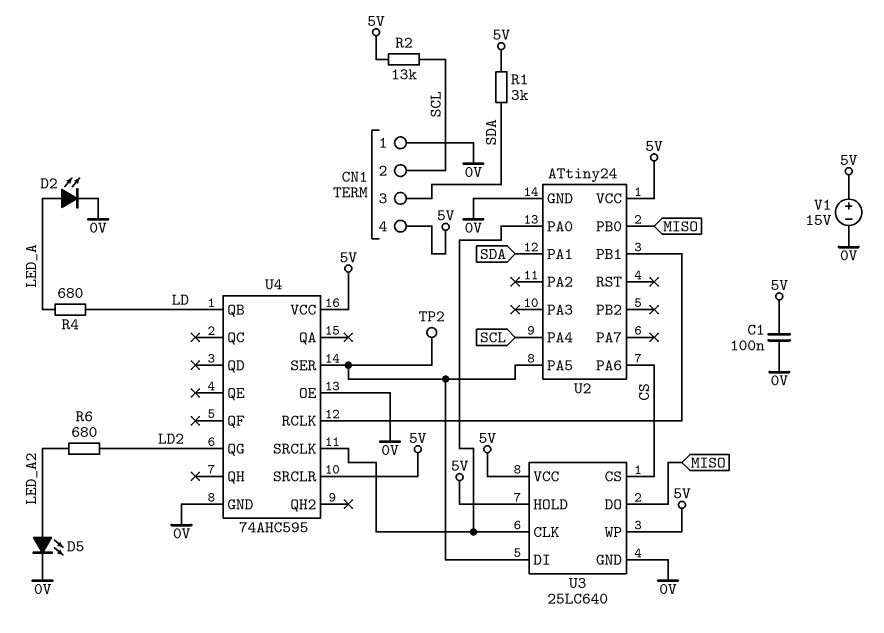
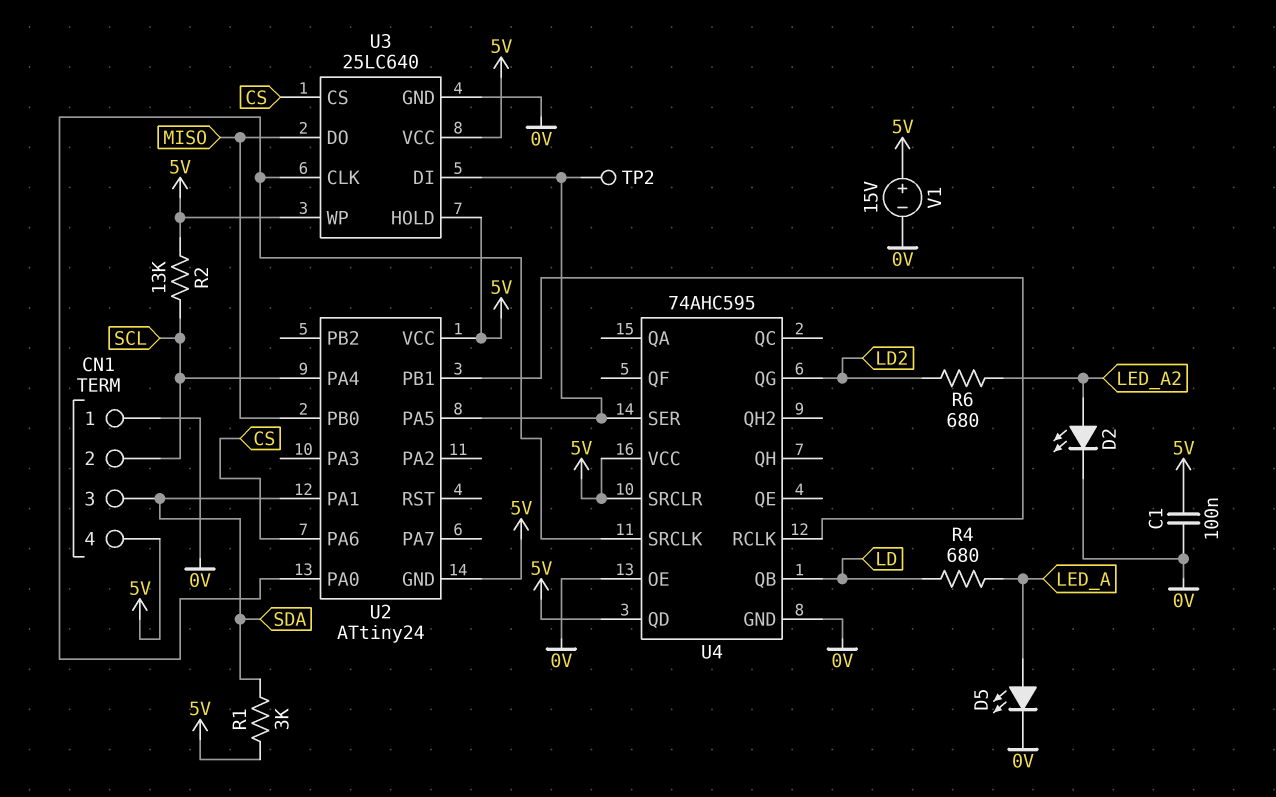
D2: LED (A LED_A, K 0V) -> LED (A LED_A2, K 0V)
D5: LED (A LED_A2, K 0V) -> LED (A LED_A, K 0V)
U2 pin GND: 0V -> 5V
U4 pin QD: none -> 5V

